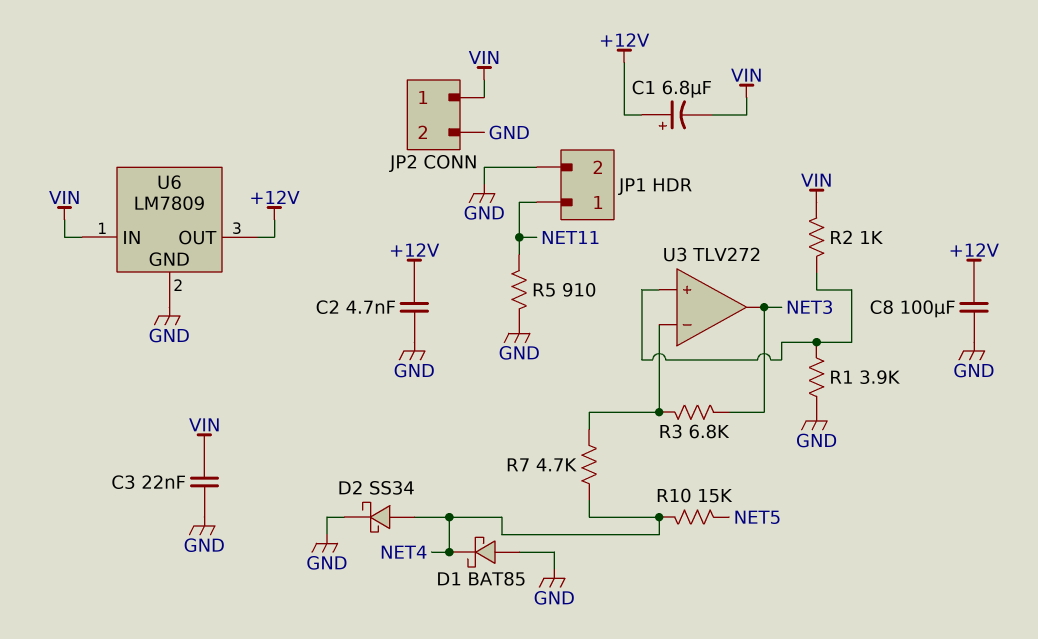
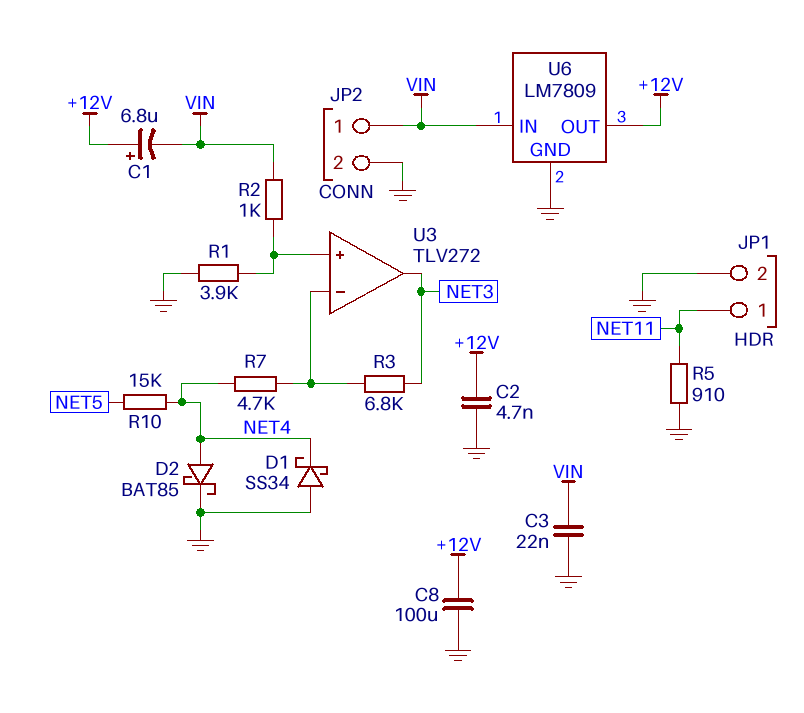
D1: schottky BAT85 (A GND, K NET4) -> schottky SS34 (A GND, K NET4)
D2: schottky SS34 (A NET4, K GND) -> schottky BAT85 (A NET4, K GND)

